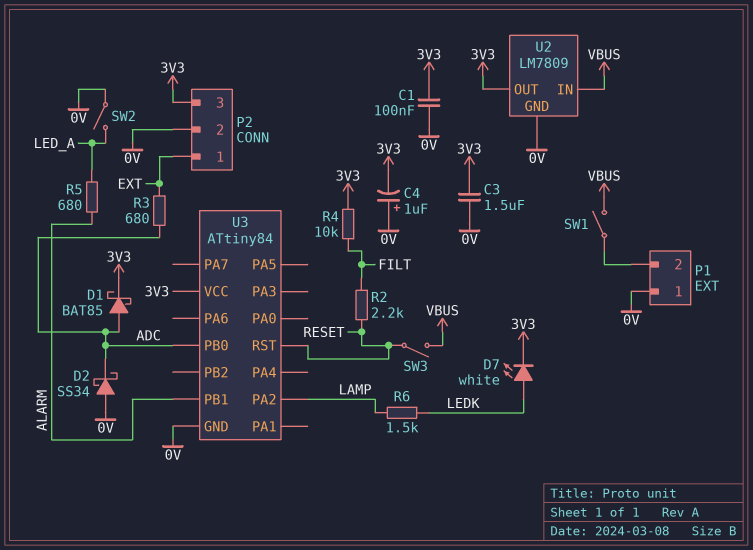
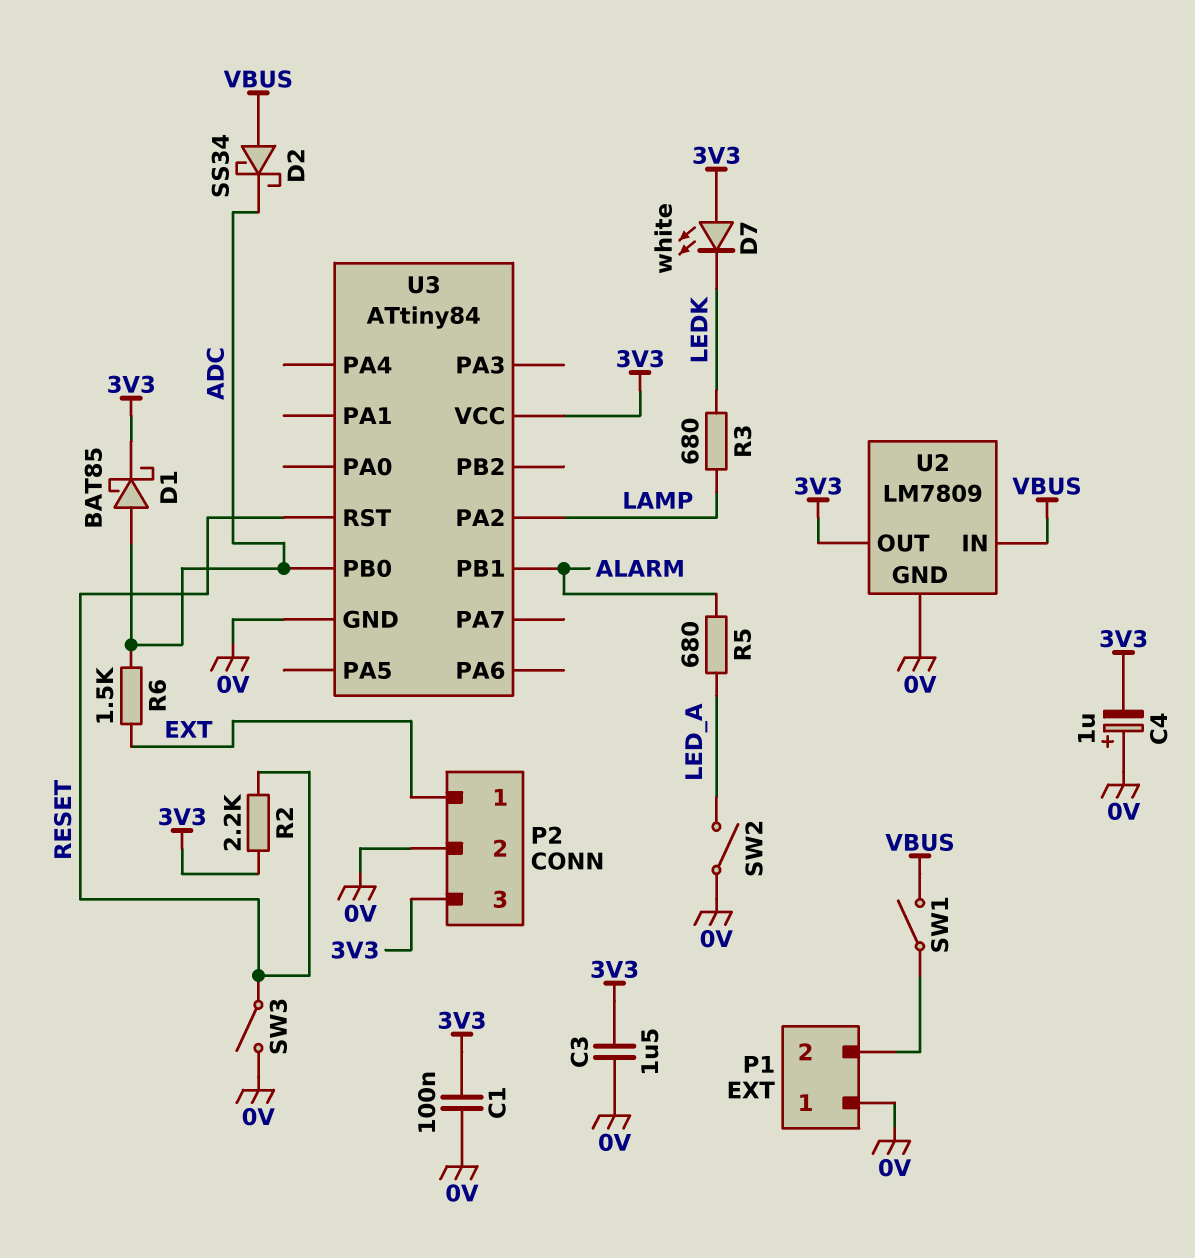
D2: schottky SS34 (A 0V, K ADC) -> schottky SS34 (A VBUS, K ADC)
D7: LED white (A LEDK, K 3V3) -> LED white (A 3V3, K LEDK)
R2: 2.2k (FILT, RESET) -> 2.2k (3V3, RESET)
R3: 680 (ADC, EXT) -> 680 (LAMP, LEDK)
R4: 10k (3V3, FILT) -> none
R6: 1.5k (LAMP, LEDK) -> 1.5k (ADC, EXT)
SW3: switch (RESET, VBUS) -> switch (0V, RESET)

